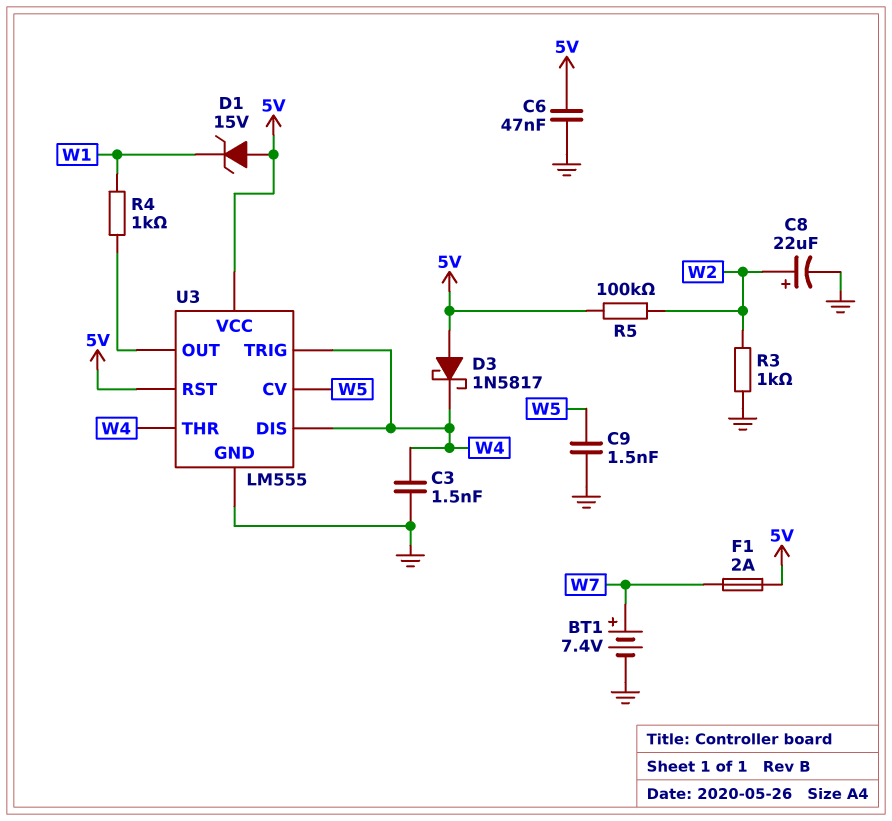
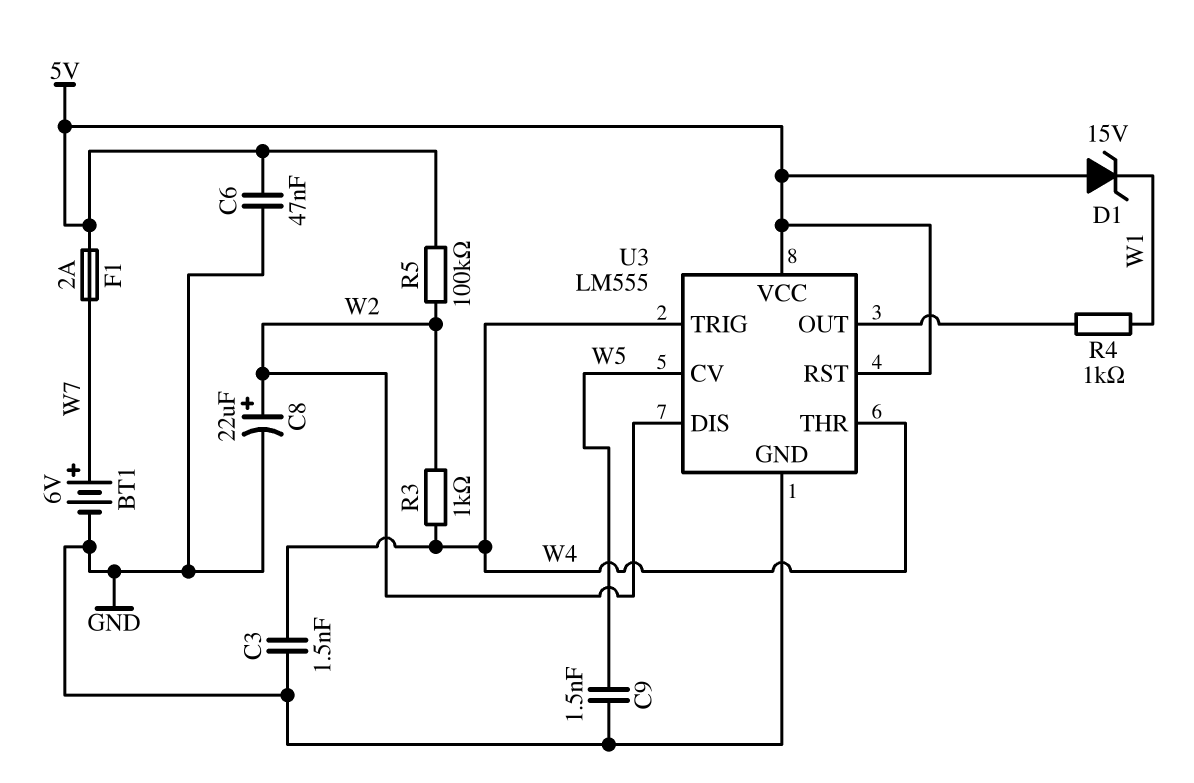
BT1: 7.4V (plus W7, minus GND) -> 6V (plus W7, minus GND)
D3: schottky 1N5817 (A 5V, K W4) -> none
R3: 1k (GND, W2) -> 1k (W2, W4)
U3 pin DIS: W4 -> W2

